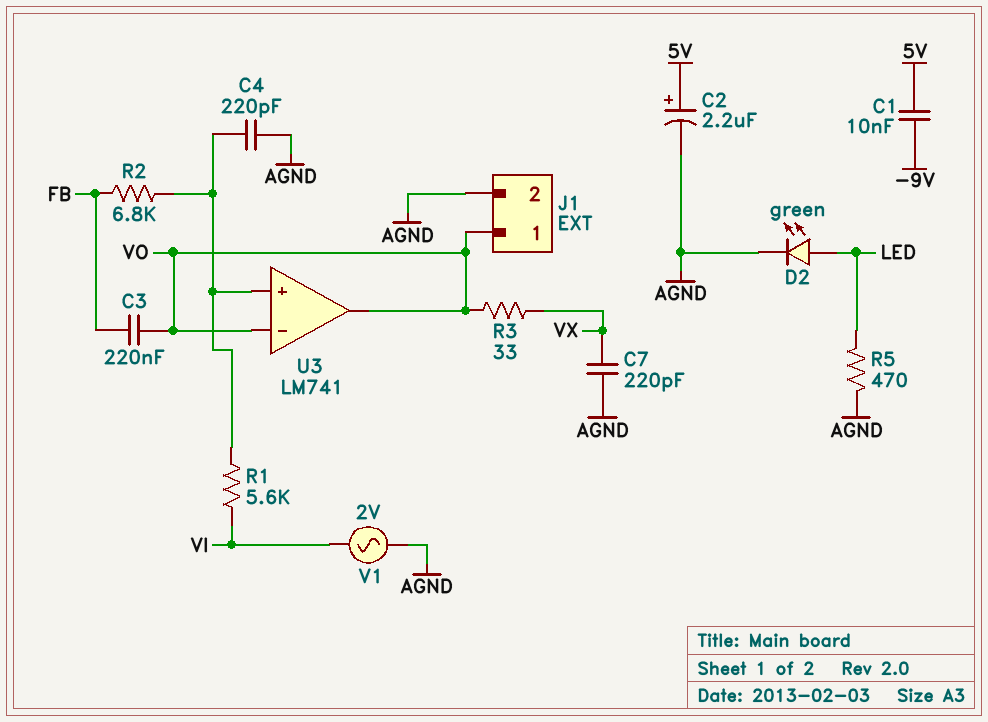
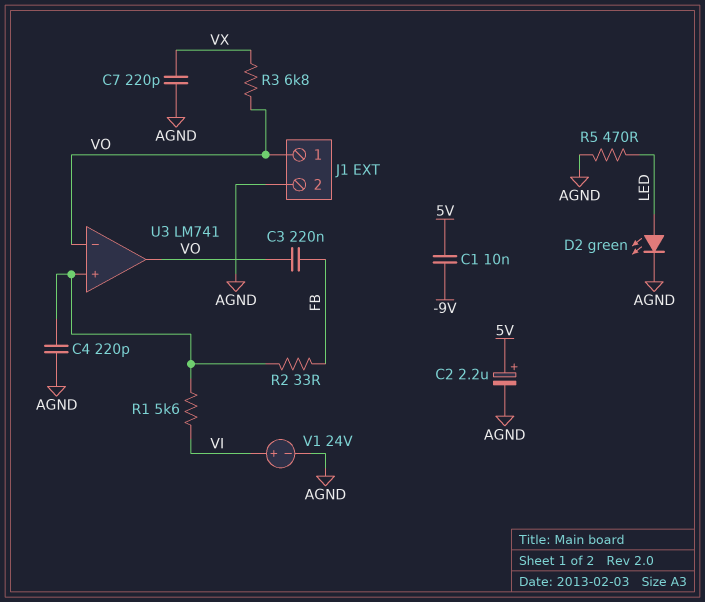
R2: 6.8k (FB, U3/in+) -> 33 (FB, U3/in+)
R3: 33 (VO, VX) -> 6.8k (VO, VX)
V1: AC 2V (AGND, VI) -> 24V (plus VI, minus AGND)

